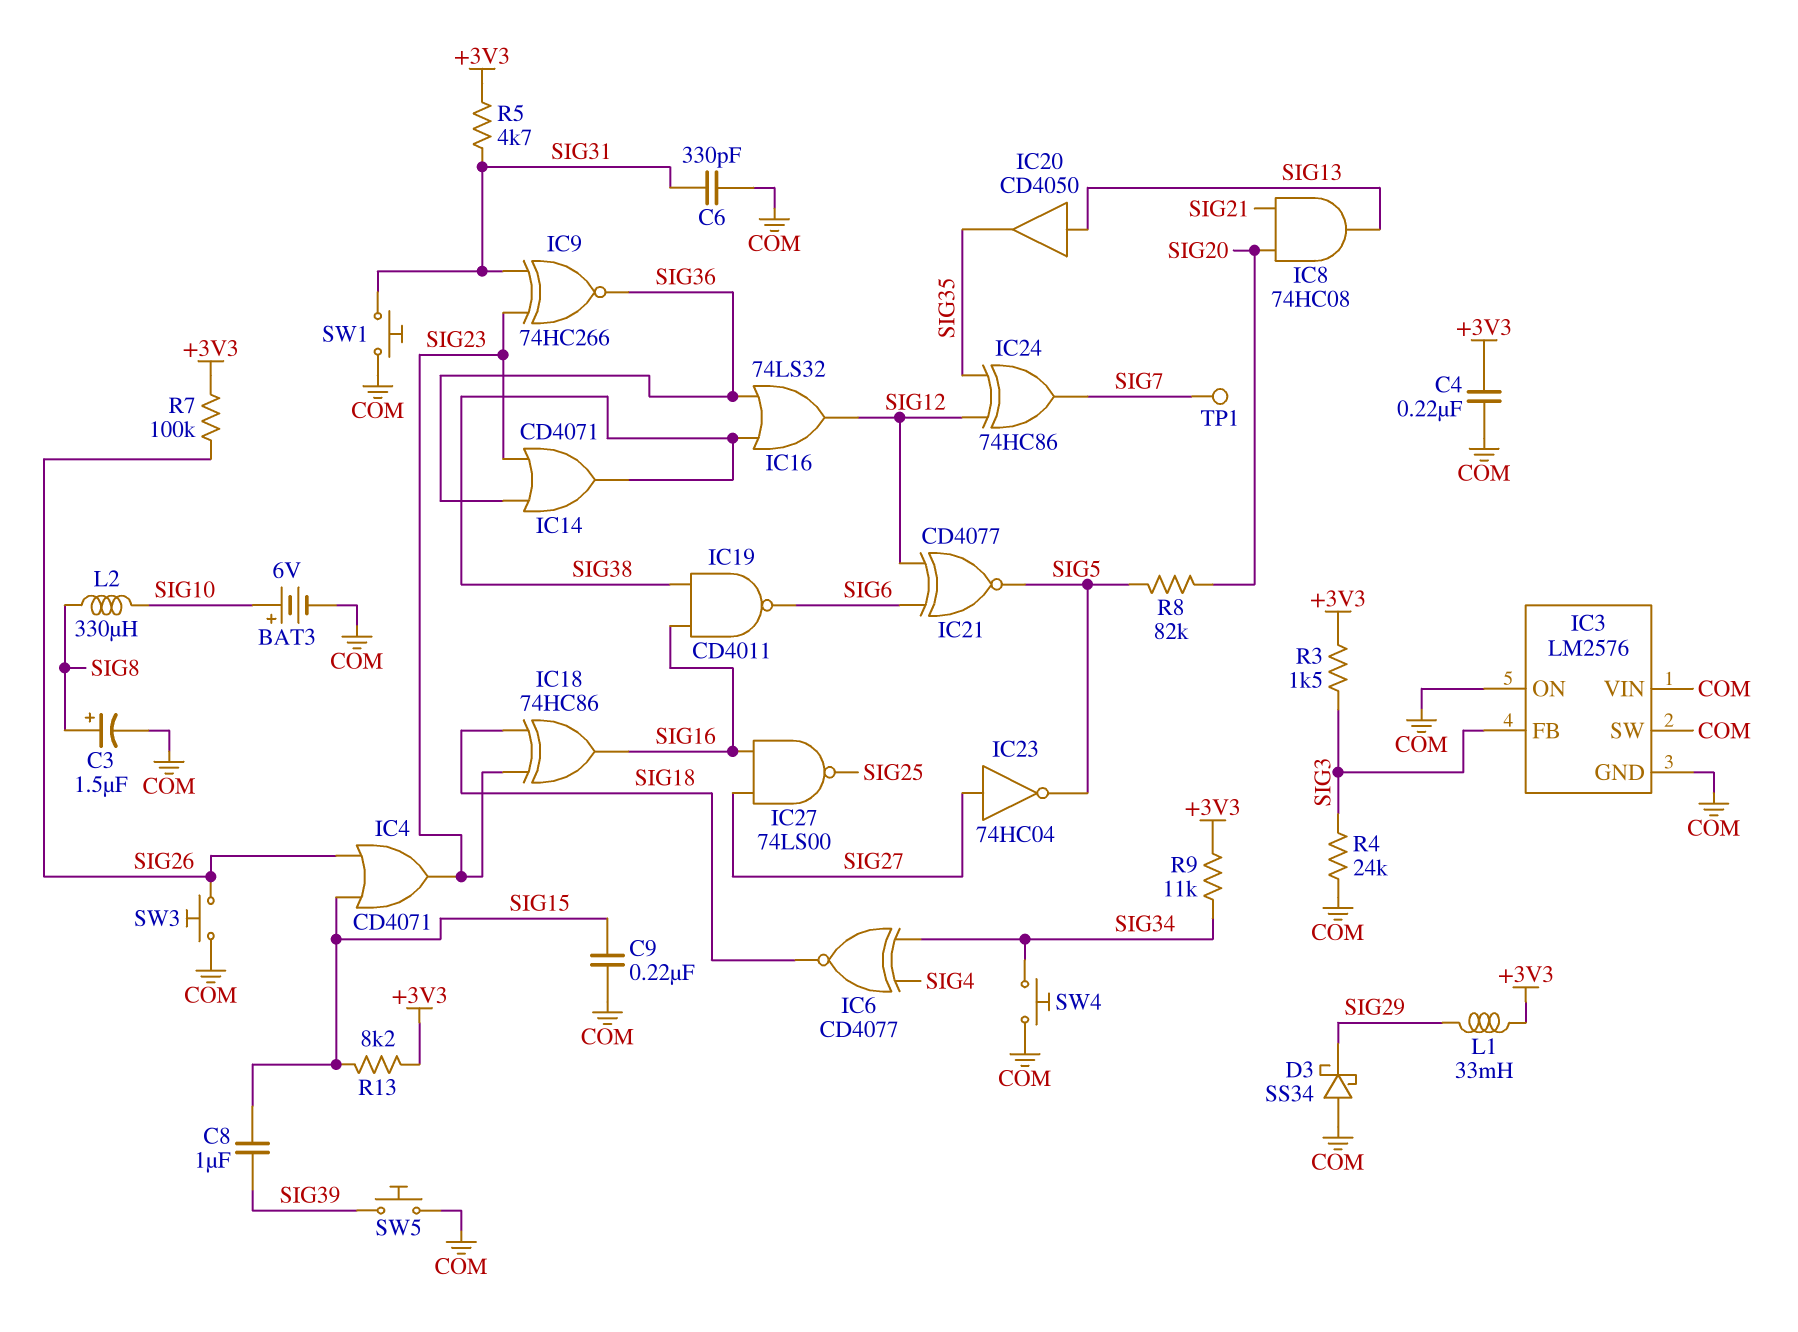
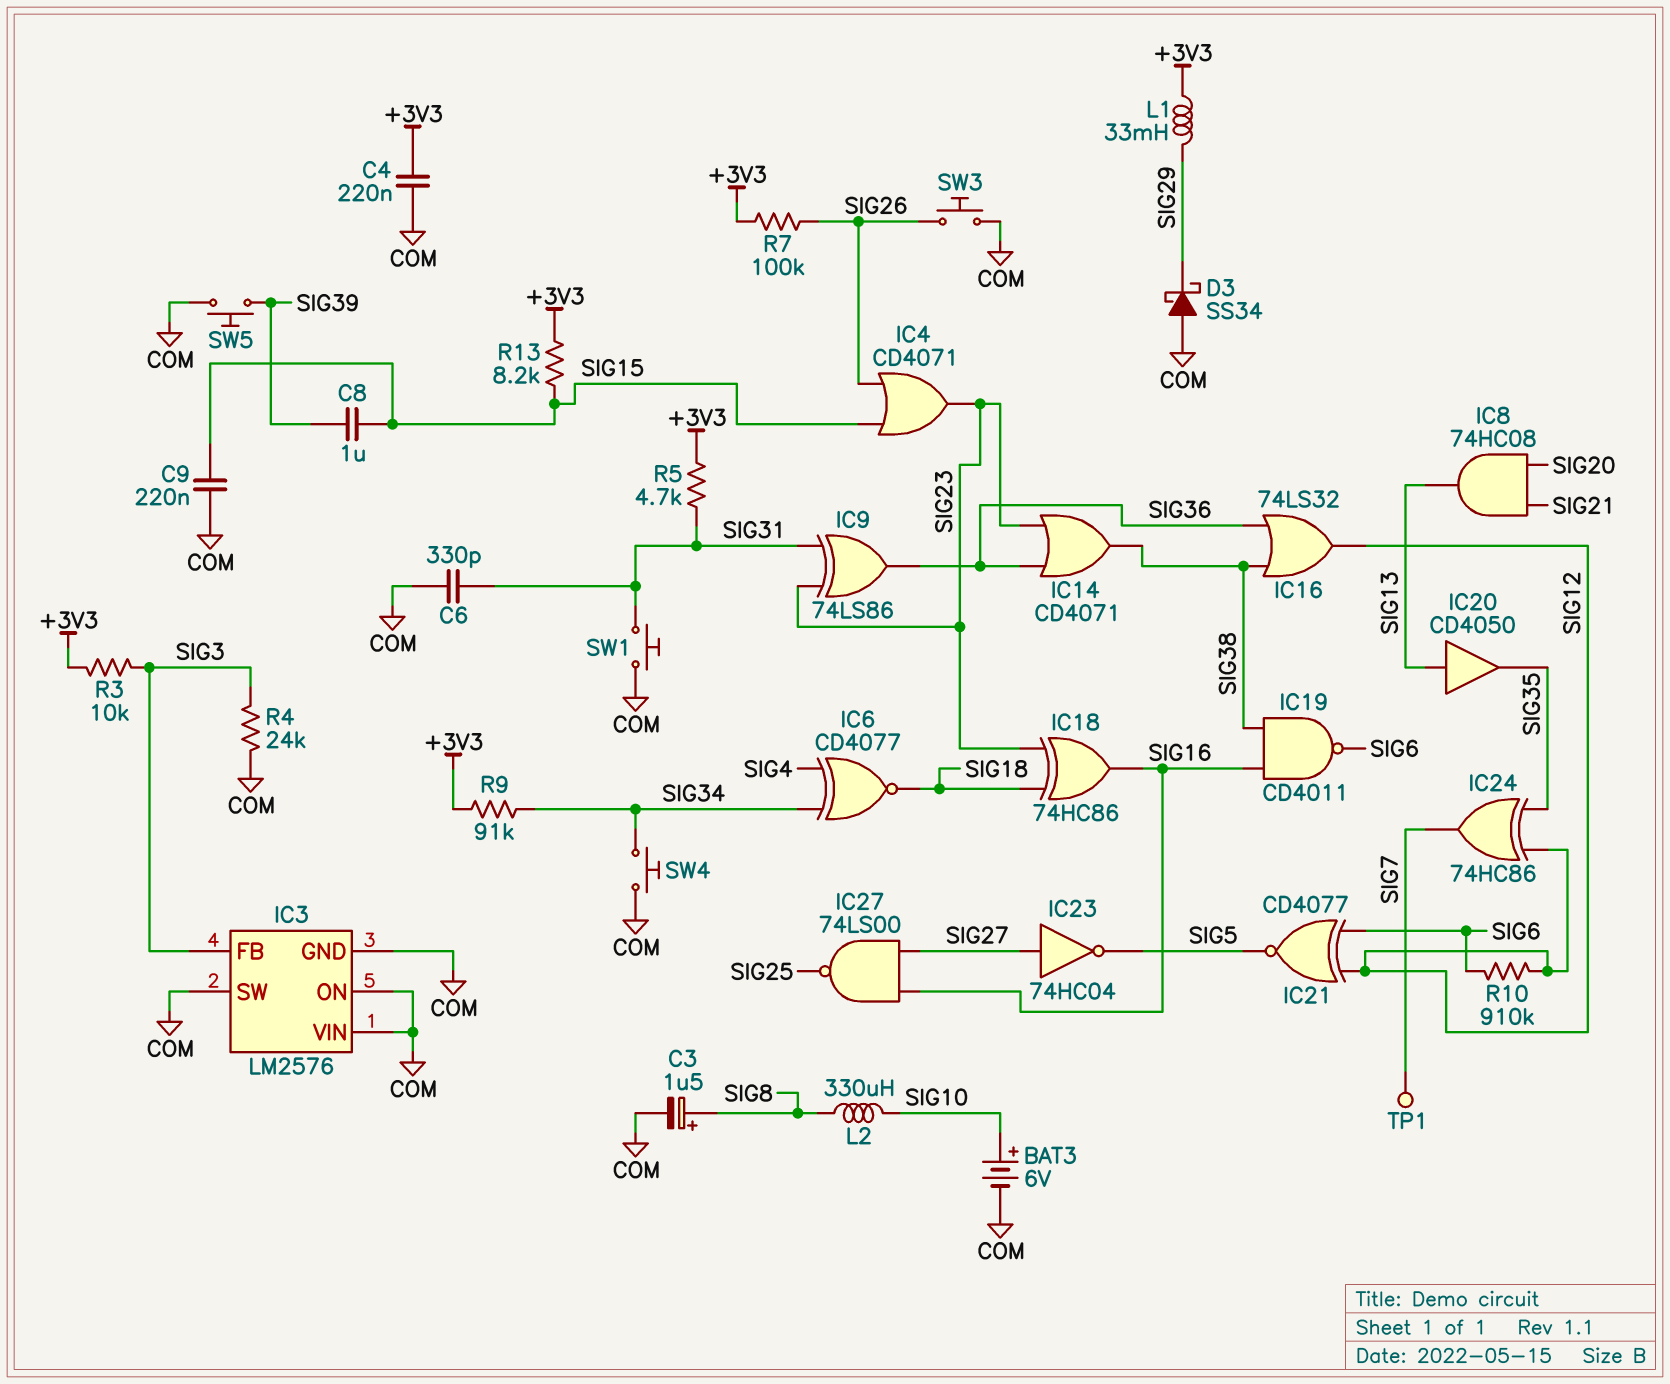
IC9: XNOR 74HC266 (in SIG23, in SIG31, out SIG36) -> XOR 74LS86 (in SIG23, in SIG31, out SIG36)
R3: 1.5k (+3V3, SIG3) -> 10k (+3V3, SIG3)
R8: 82k (SIG5, SIG20) -> none
R9: 11k (+3V3, SIG34) -> 91k (+3V3, SIG34)
R10: none -> 910k (SIG6, SIG12)

